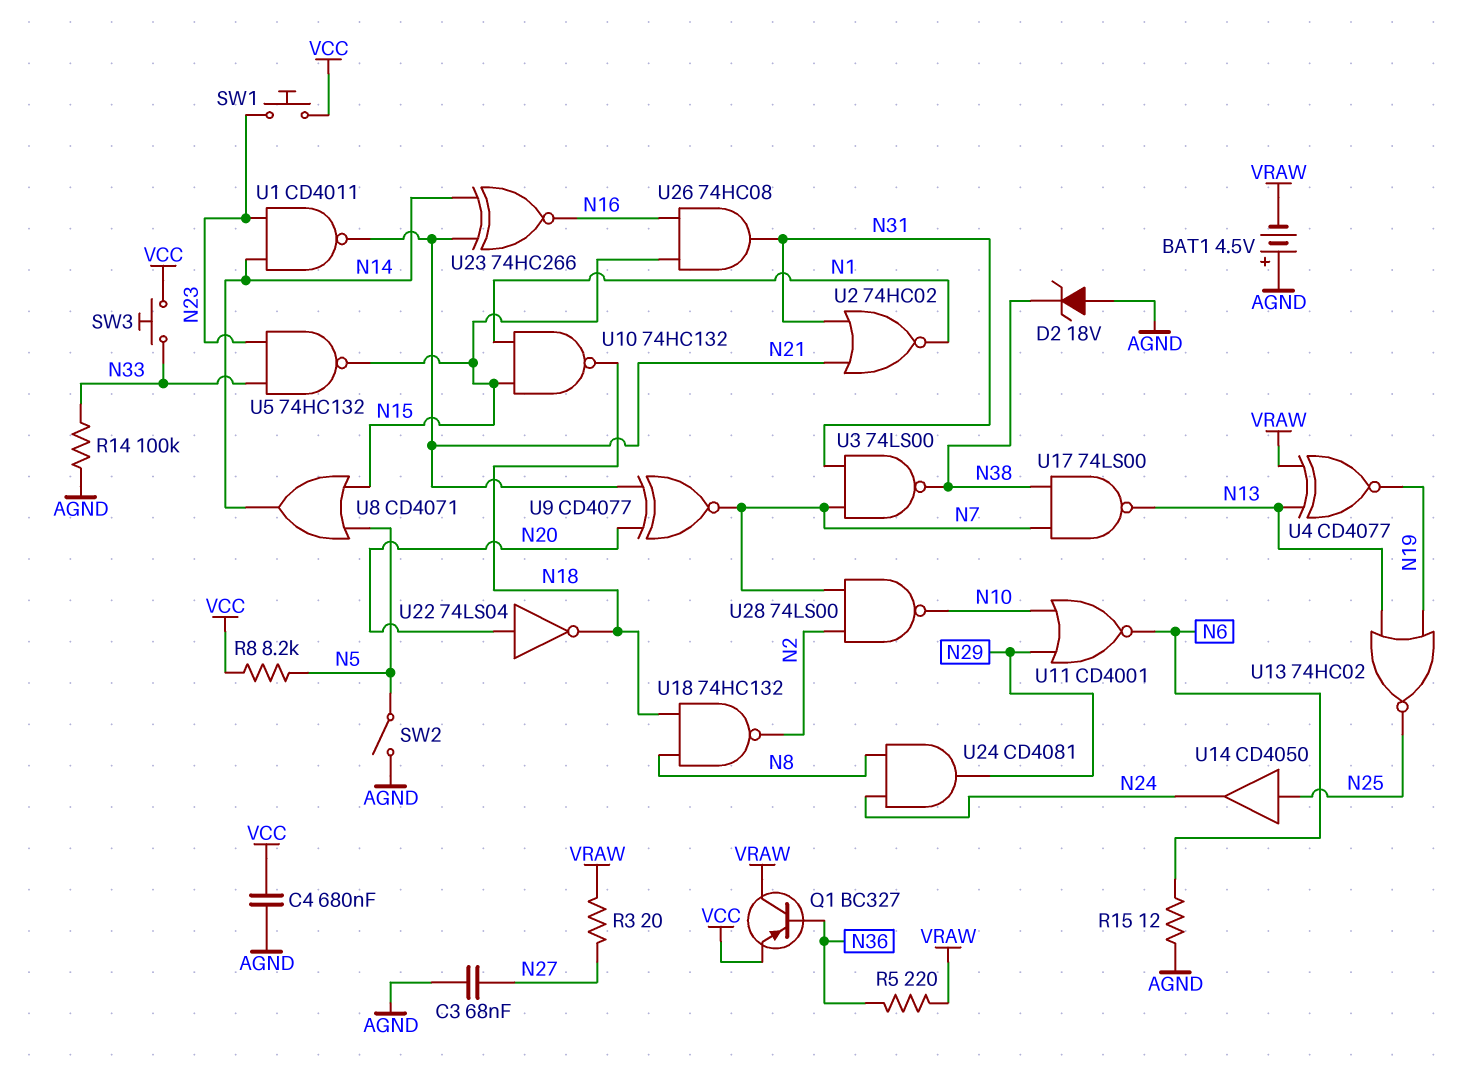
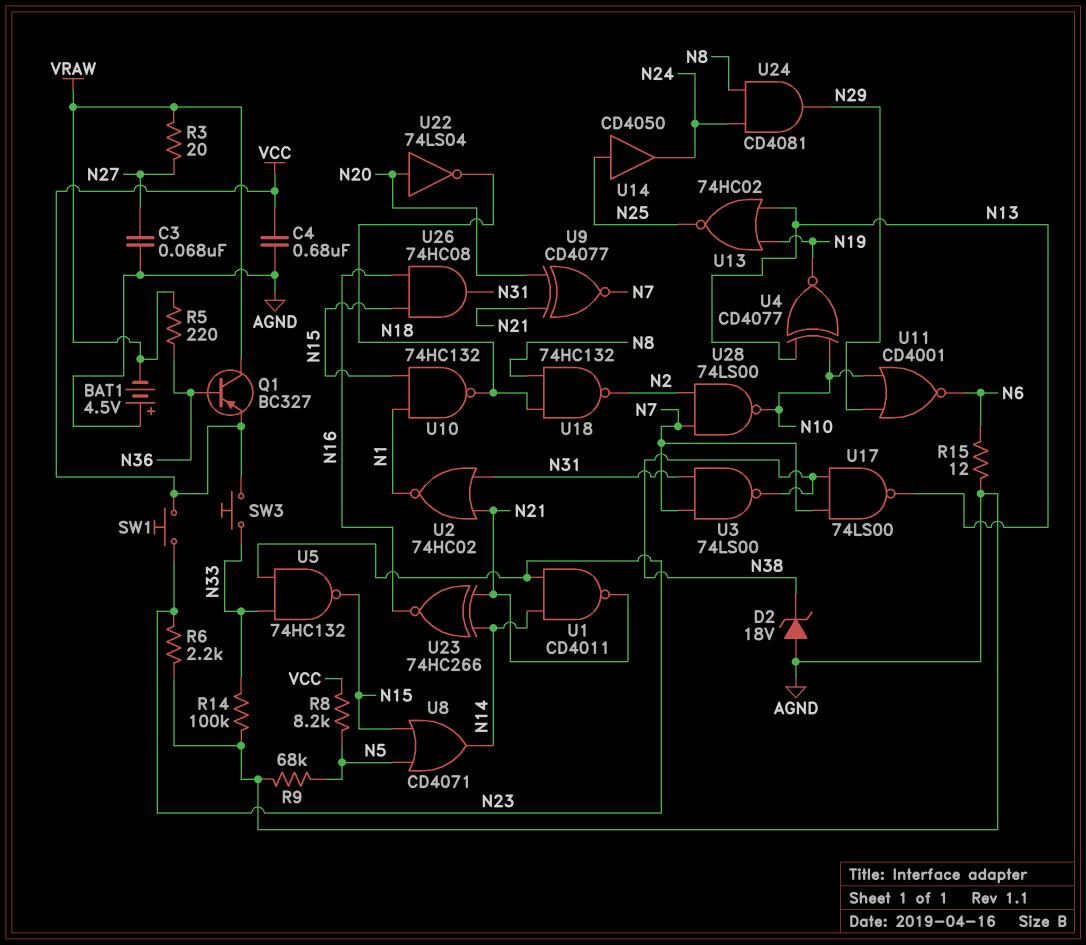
R6: none -> 2.2k (AGND, N23)
R9: none -> 68k (AGND, N5)
SW2: switch (AGND, N5) -> none
U4: XNOR CD4077 (in N13, in VRAW, out N19) -> XNOR CD4077 (in N10, in N13, out N19)

